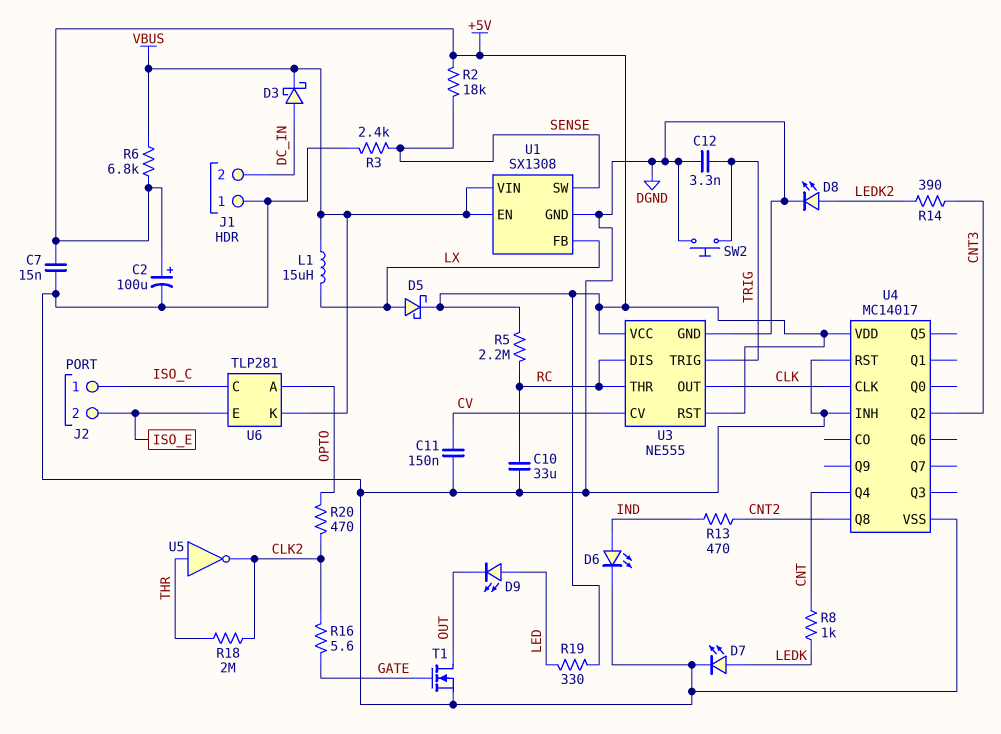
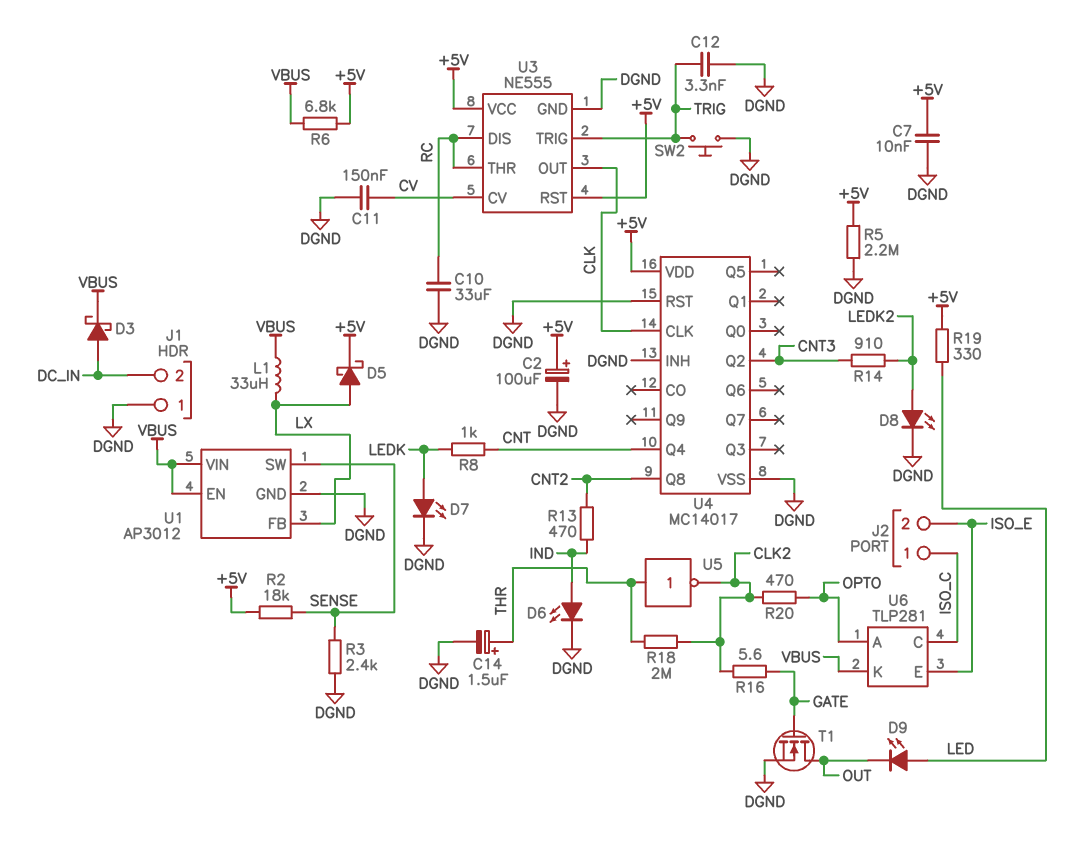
C7: 15nF (+5V, DGND) -> 10nF (+5V, DGND)
C14: none -> 1.5uF (plus THR, minus DGND)
L1: 15uH (LX, VBUS) -> 33uH (LX, VBUS)
R5: 2.2M (+5V, RC) -> 2.2M (+5V, DGND)
R14: 390 (CNT3, LEDK2) -> 910 (CNT3, LEDK2)
U1: SX1308 -> AP3012

